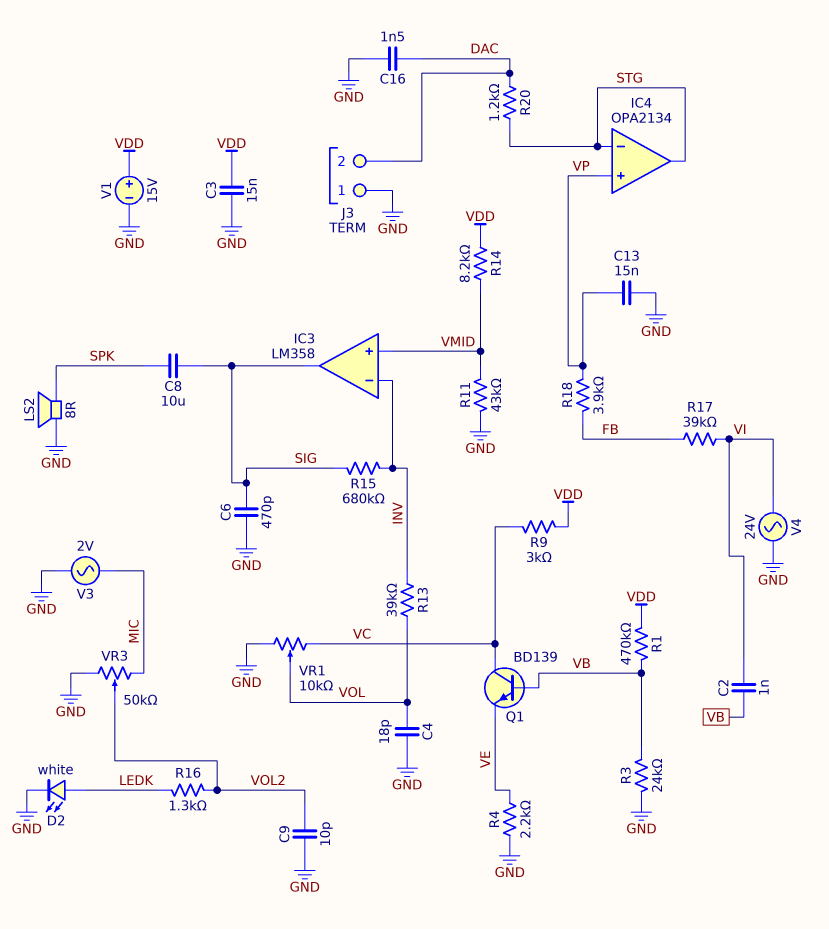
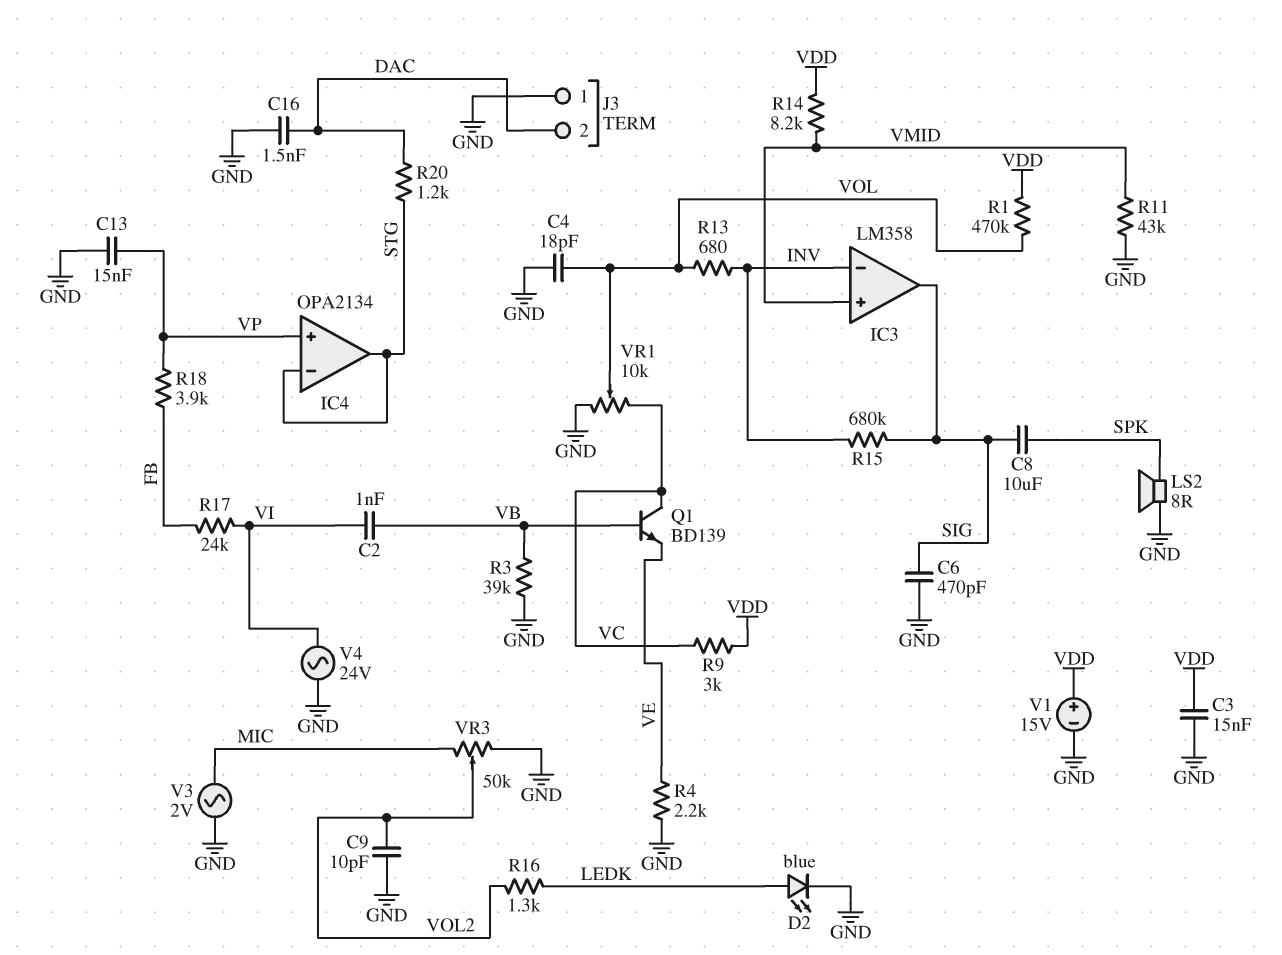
D2: LED white (A LEDK, K GND) -> LED blue (A LEDK, K GND)
R1: 470k (VB, VDD) -> 470k (VDD, VOL)
R3: 24k (GND, VB) -> 39k (GND, VB)
R13: 39k (INV, VOL) -> 680 (INV, VOL)
R17: 39k (FB, VI) -> 24k (FB, VI)

